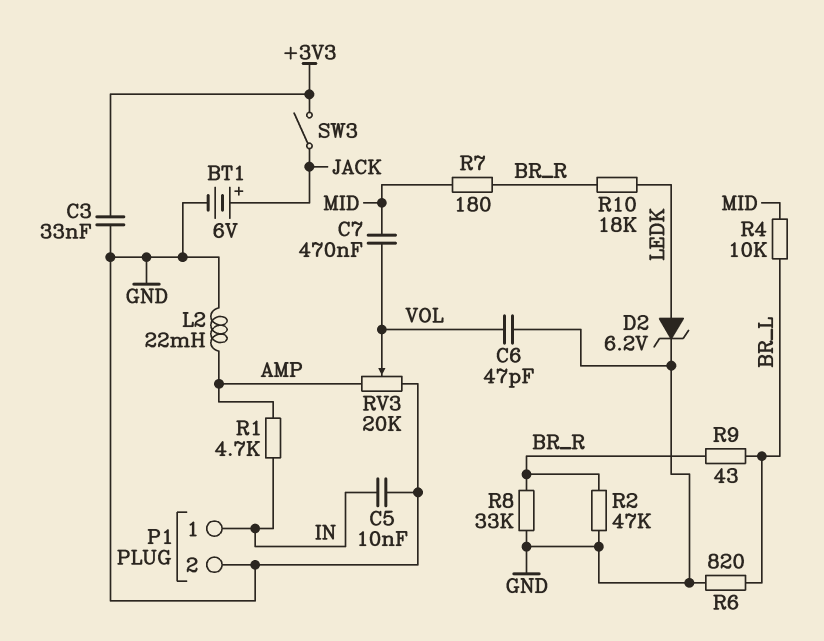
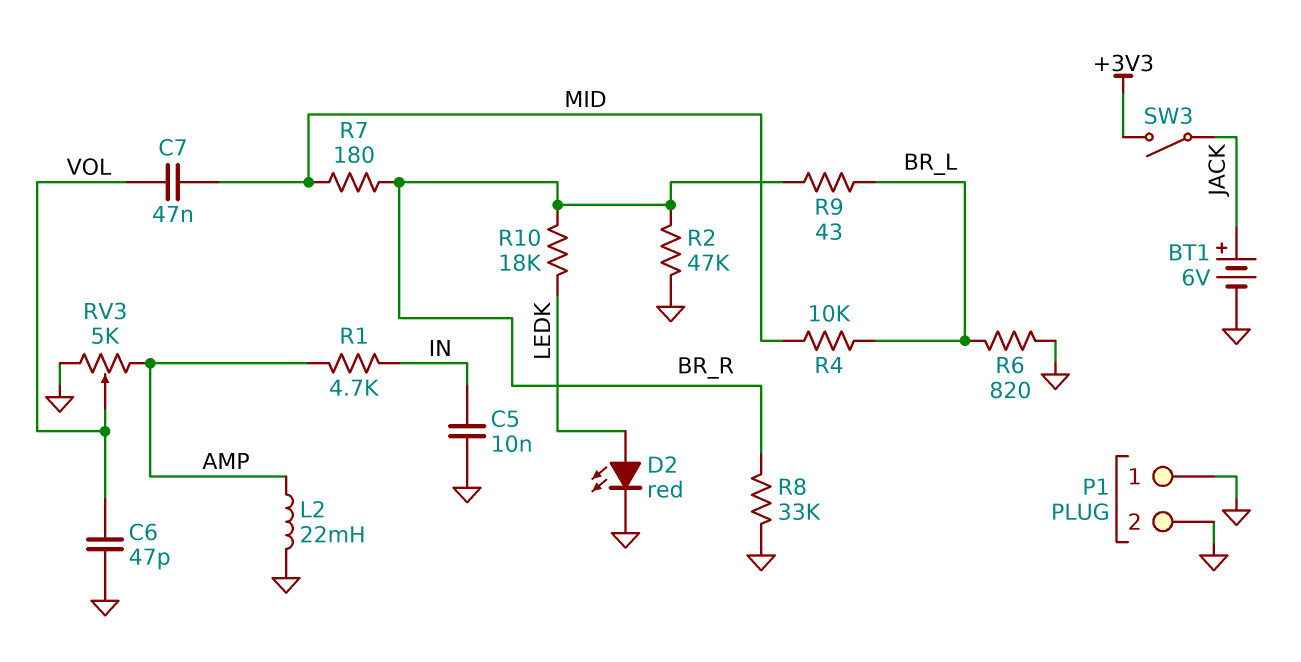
C3: 33nF (+3V3, GND) -> none
C7: 470nF (MID, VOL) -> 47nF (MID, VOL)
D2: zener 6.2V (A LEDK, K GND) -> LED red (A LEDK, K GND)
P1 pin 1: IN -> GND
RV3: 20k (AMP, GND, wiper VOL) -> 5k (AMP, GND, wiper VOL)

